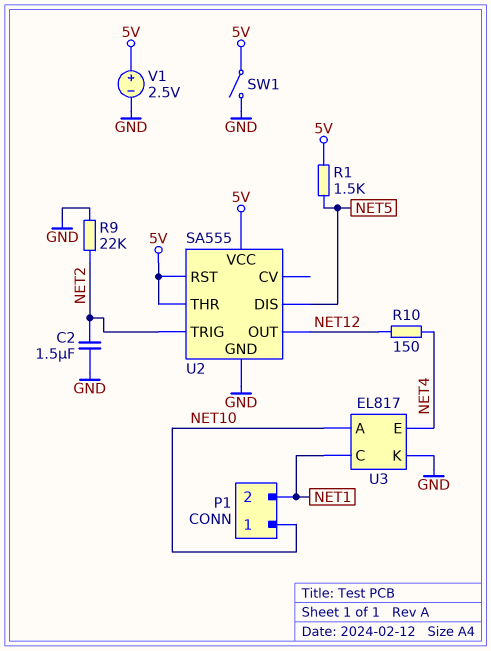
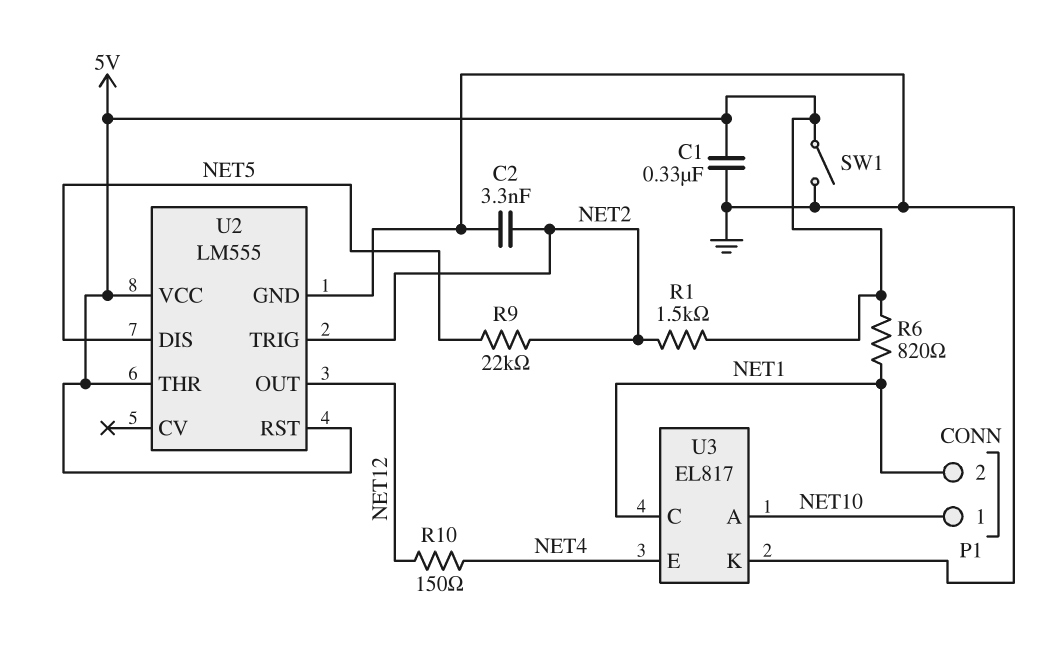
C1: none -> 330nF (5V, GND)
C2: 1.5uF (GND, NET2) -> 3.3nF (GND, NET2)
R1: 1.5k (5V, NET5) -> 1.5k (5V, NET2)
R6: none -> 820 (5V, NET1)
R9: 22k (GND, NET2) -> 22k (NET2, NET5)
U2: SA555 -> LM555
V1: 2.5V (plus 5V, minus GND) -> none

